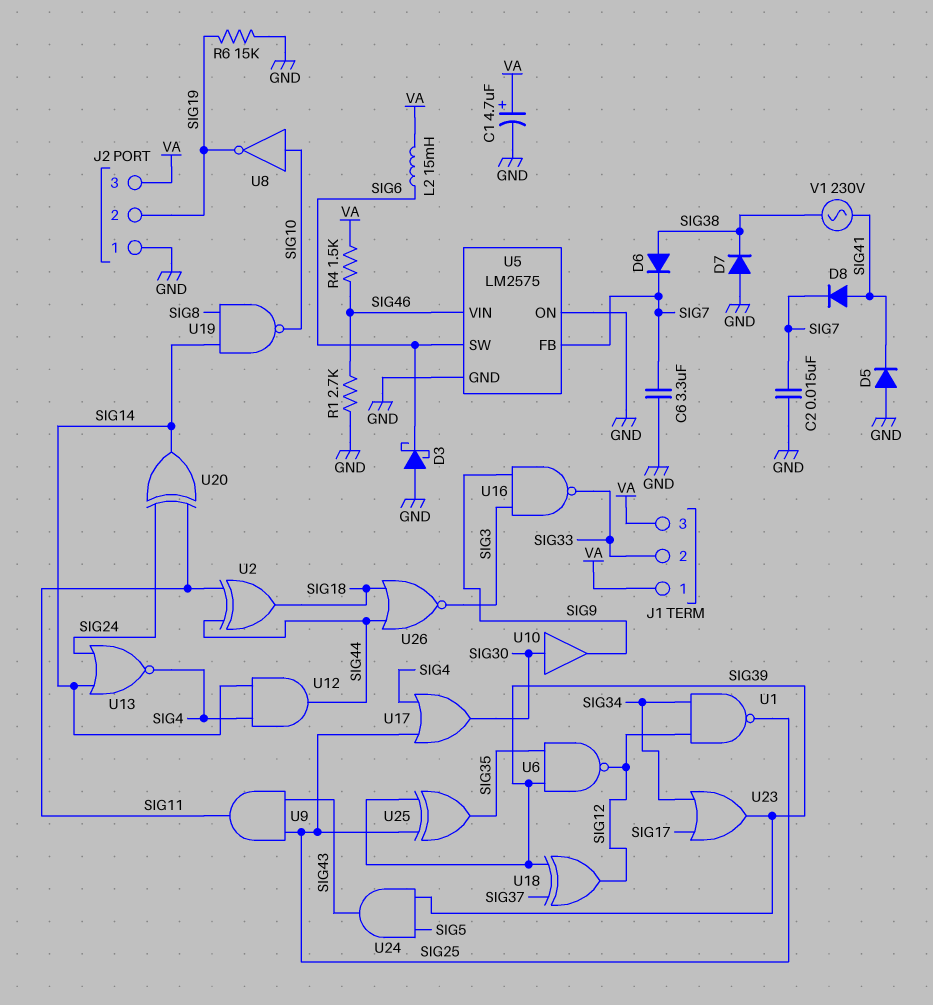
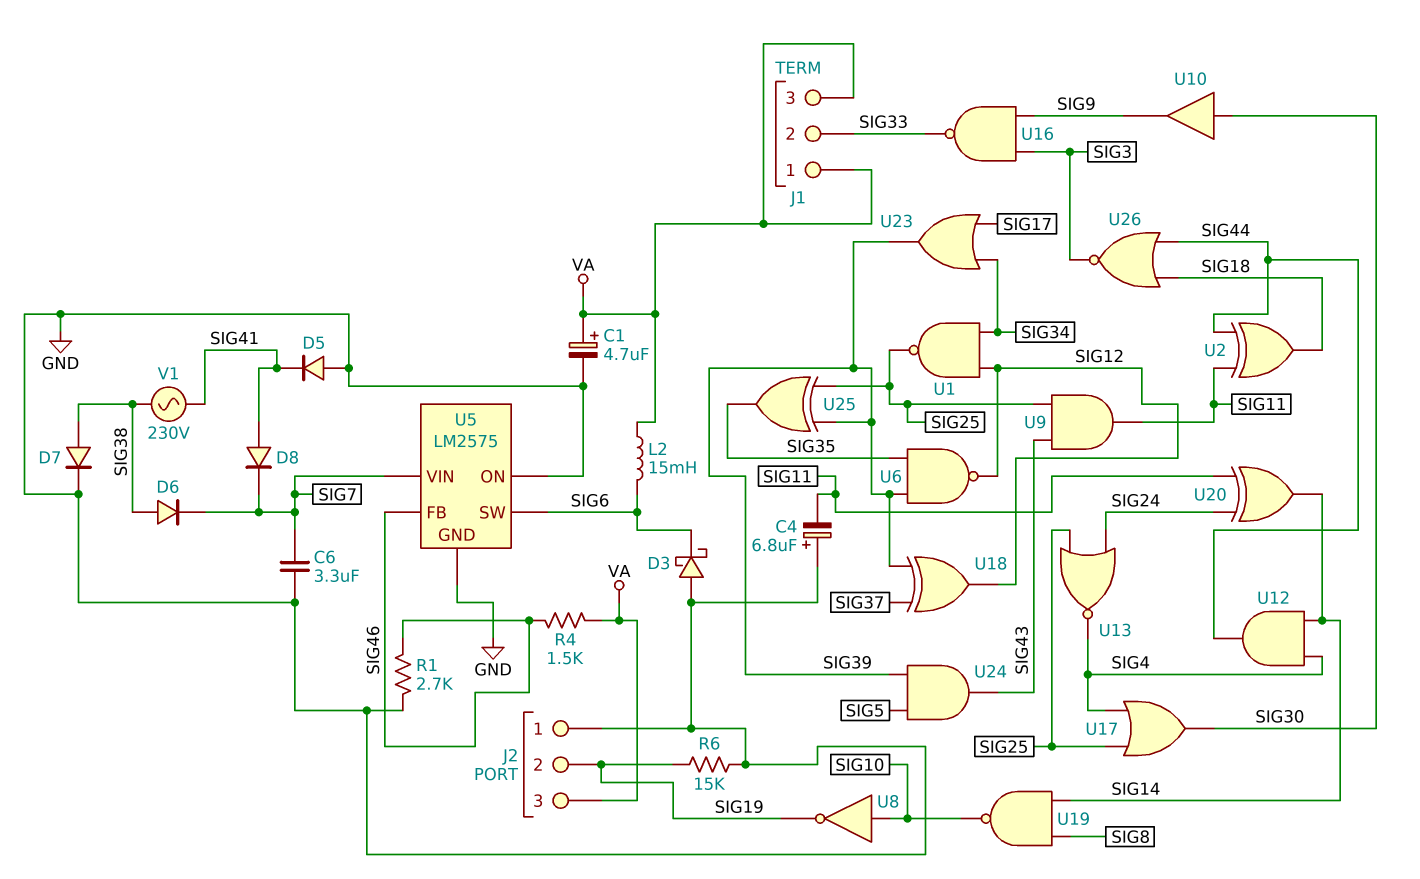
C2: 15nF (GND, SIG7) -> none
C4: none -> 6.8uF (plus GND, minus SIG11)
D7: diode (A GND, K SIG38) -> diode (A SIG38, K GND)
U5 pin FB: SIG7 -> SIG46
U5 pin VIN: SIG46 -> SIG7
U13: NOR (in SIG14, in SIG24, out SIG4) -> NOR (in SIG24, in SIG25, out SIG4)

